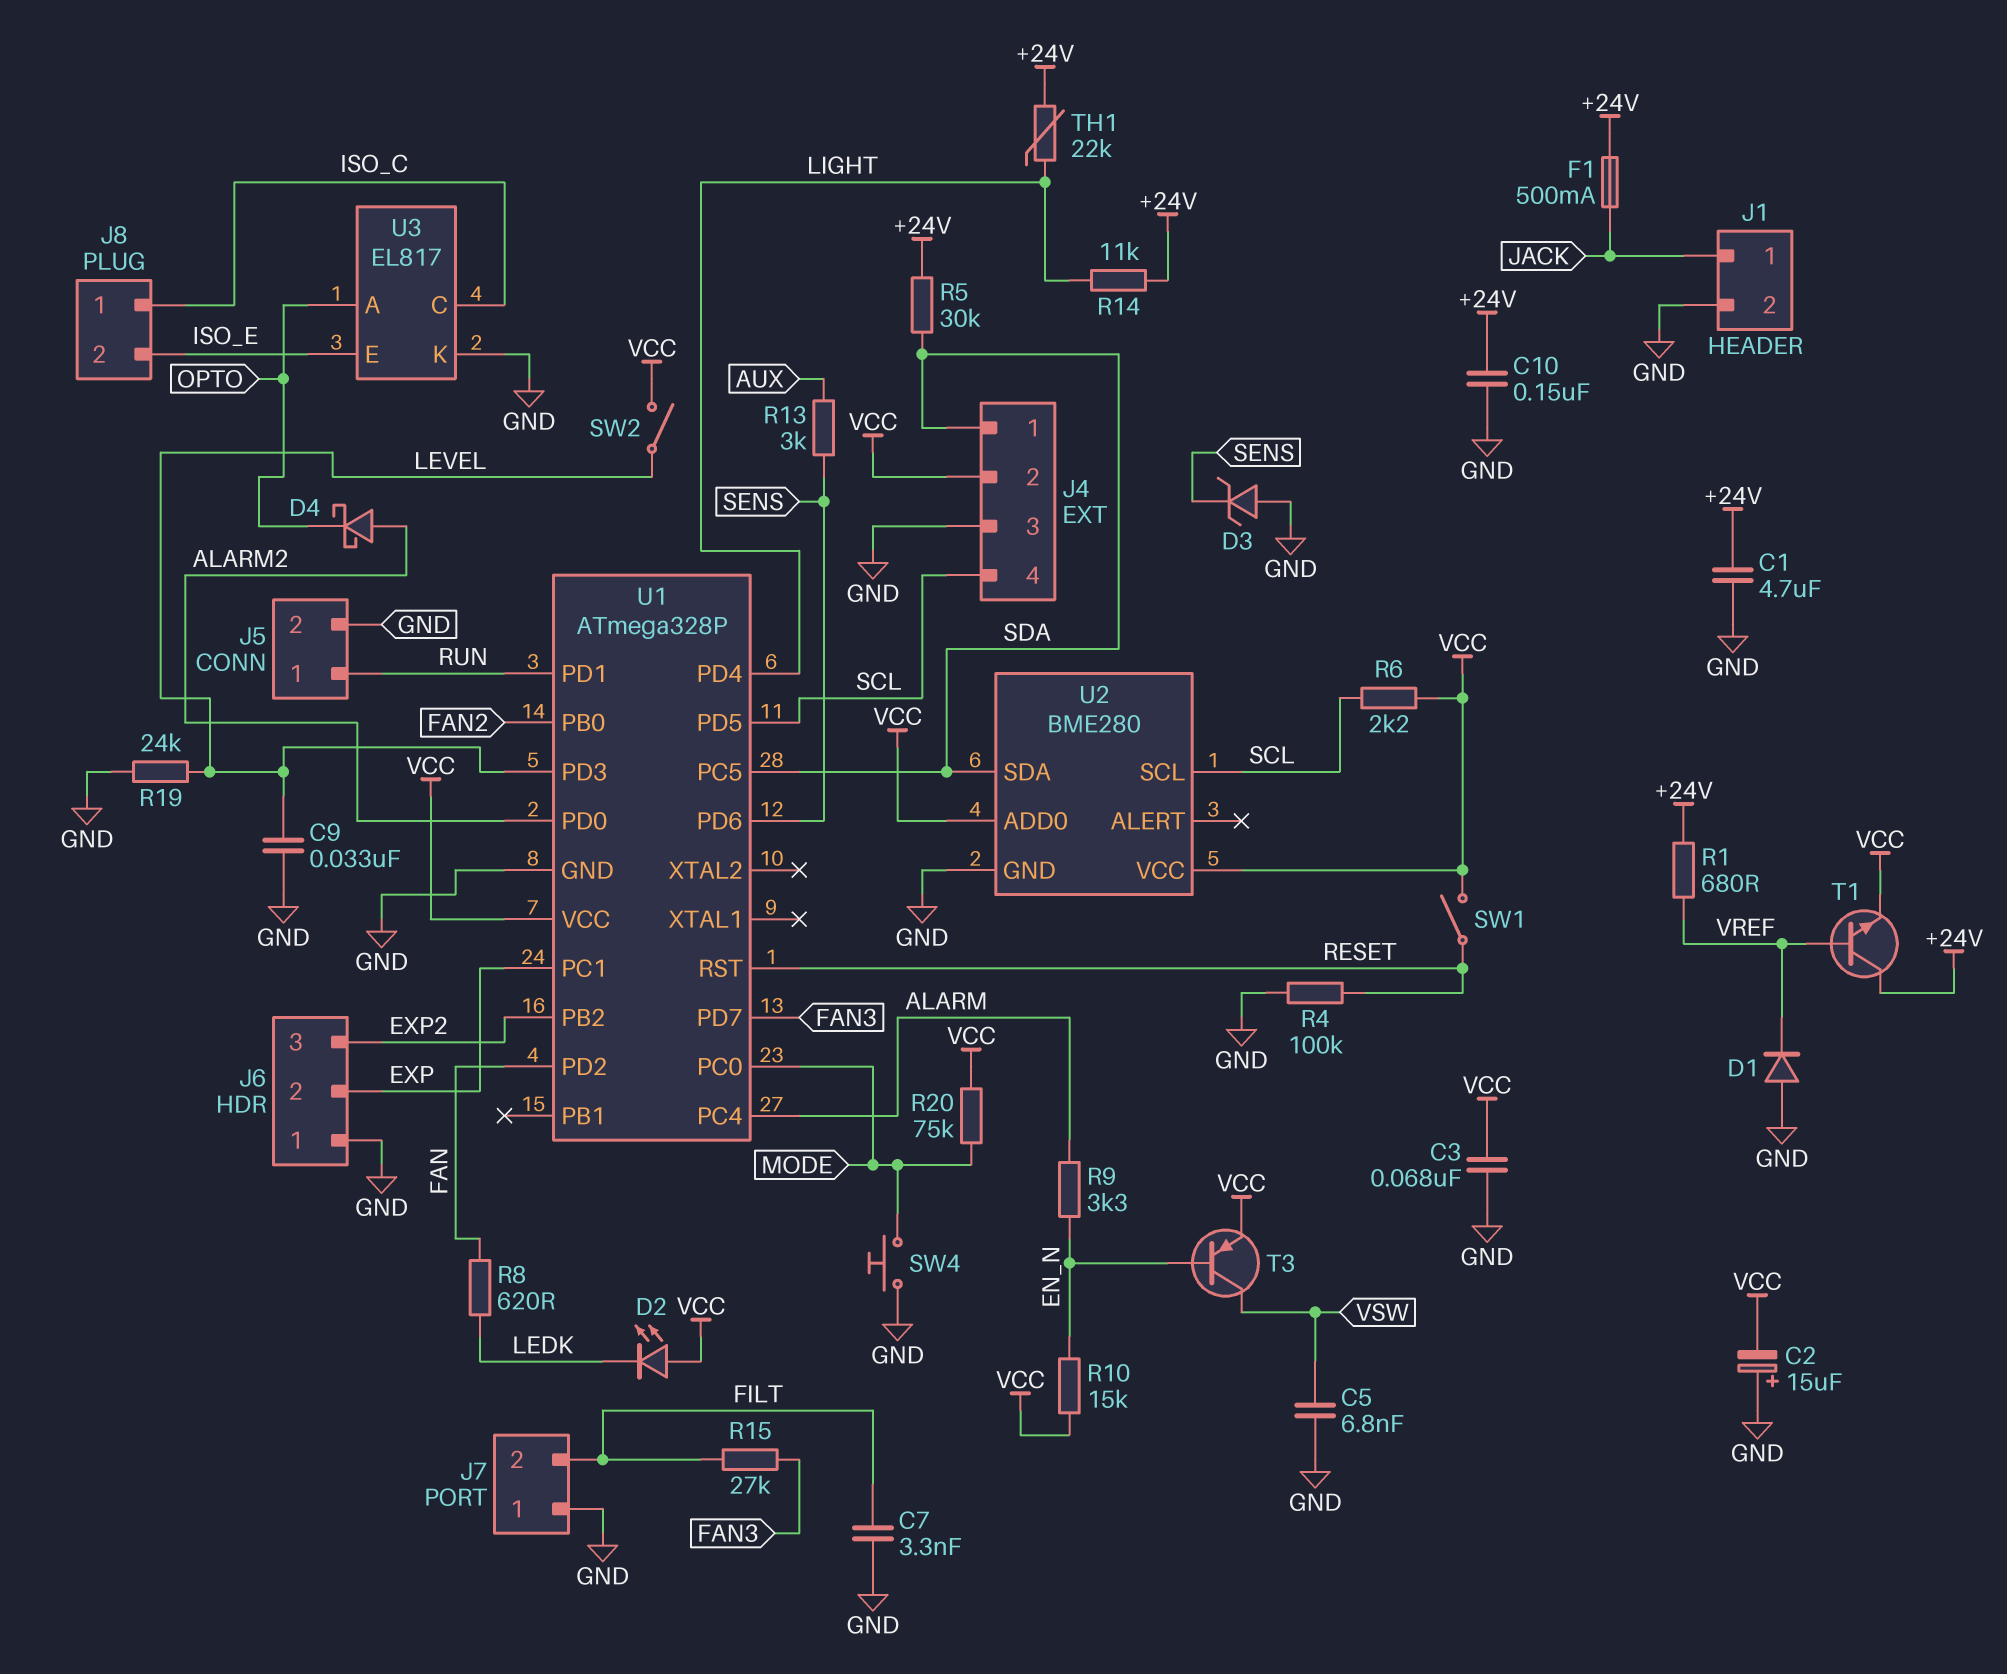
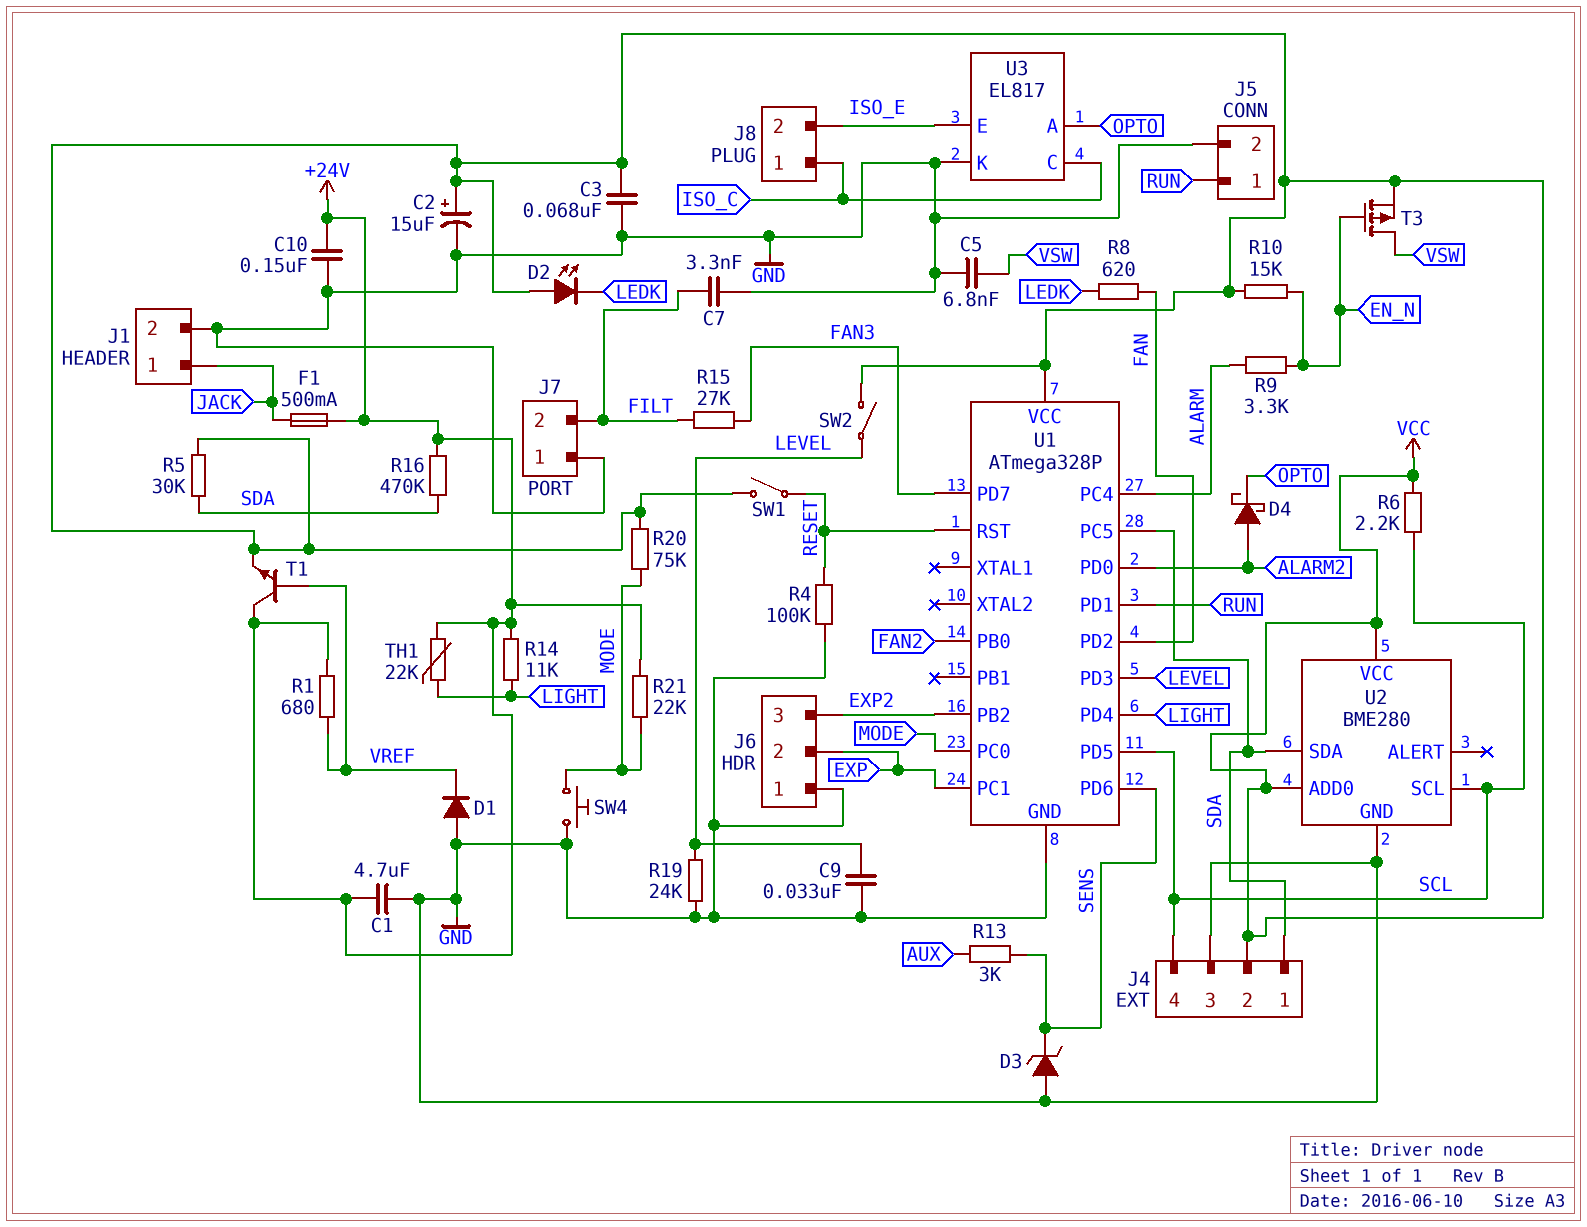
C2: 15uF (plus GND, minus VCC) -> 15uF (plus VCC, minus GND)
R5: 30k (+24V, SDA) -> 30k (SDA, VCC)
R16: none -> 470k (+24V, SDA)
R21: none -> 22k (+24V, MODE)
T3: PNP (B EN_N, C VSW, E VCC) -> PMOS (G EN_N, D VSW, S VCC)

